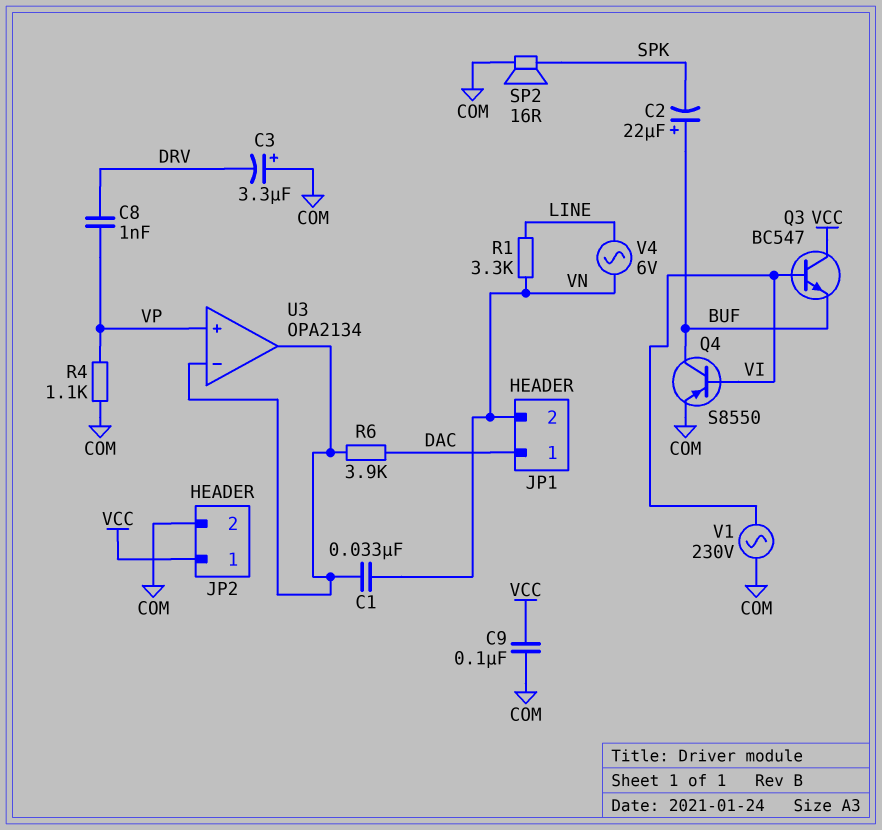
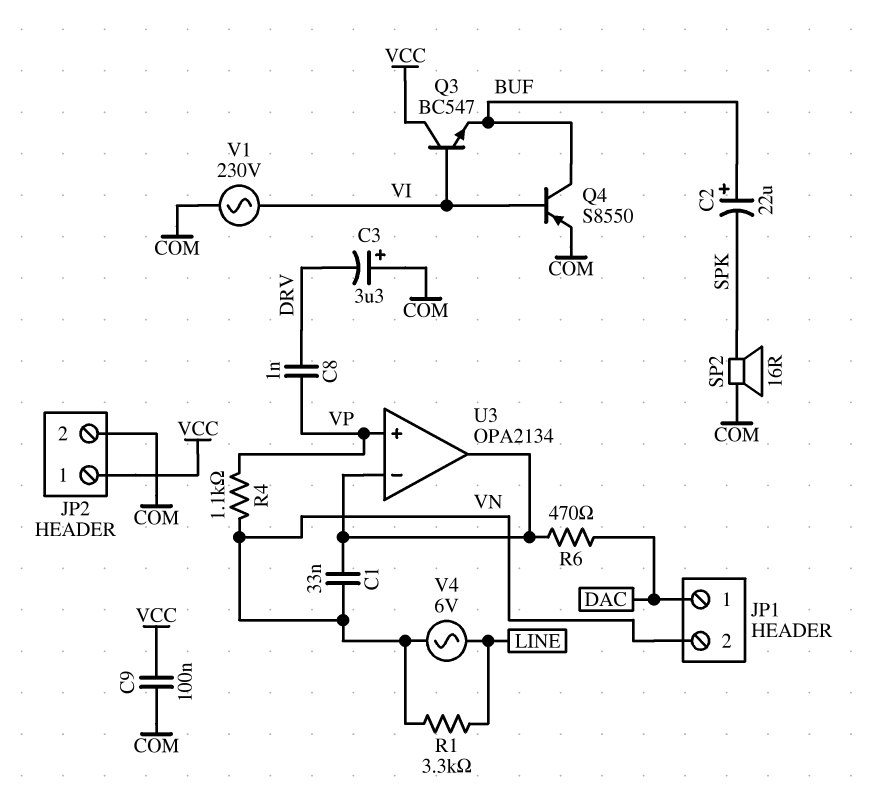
R4: 1.1k (COM, VP) -> 1.1k (VN, VP)
R6: 3.9k (DAC, U3/in-) -> 470 (DAC, U3/in-)

